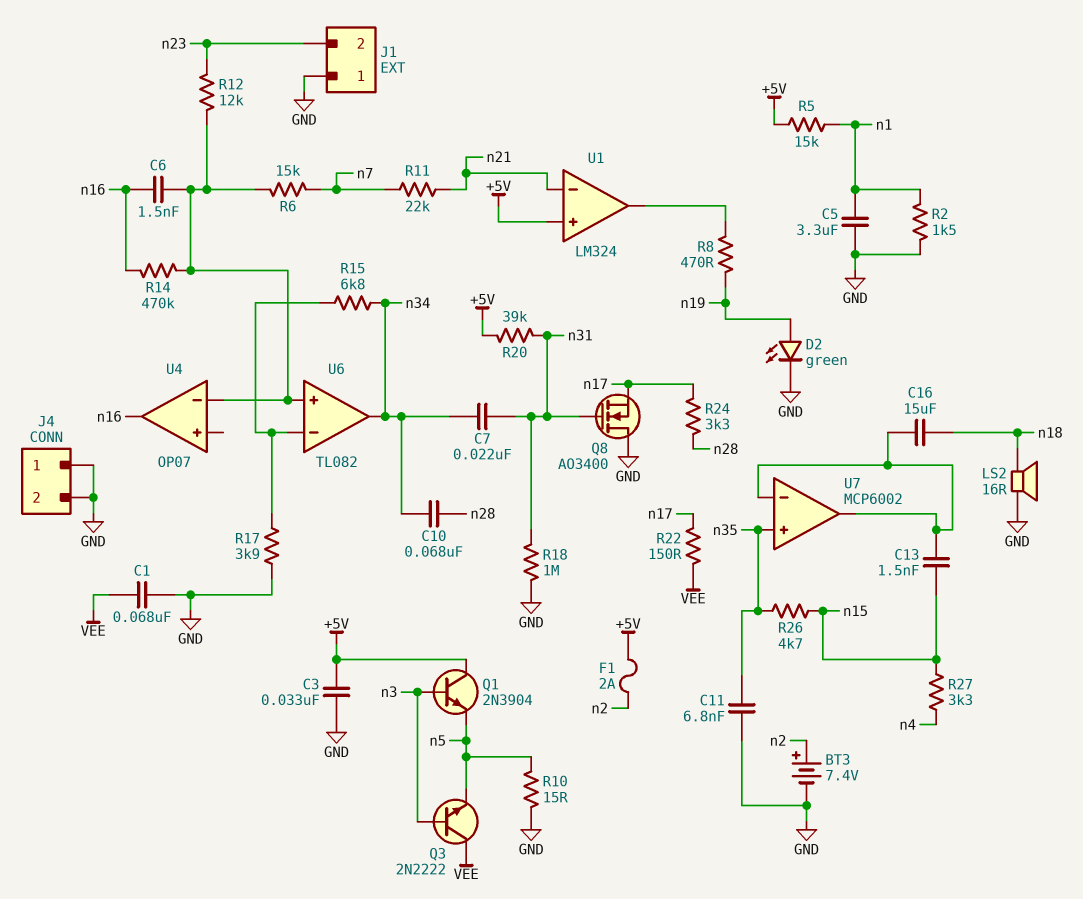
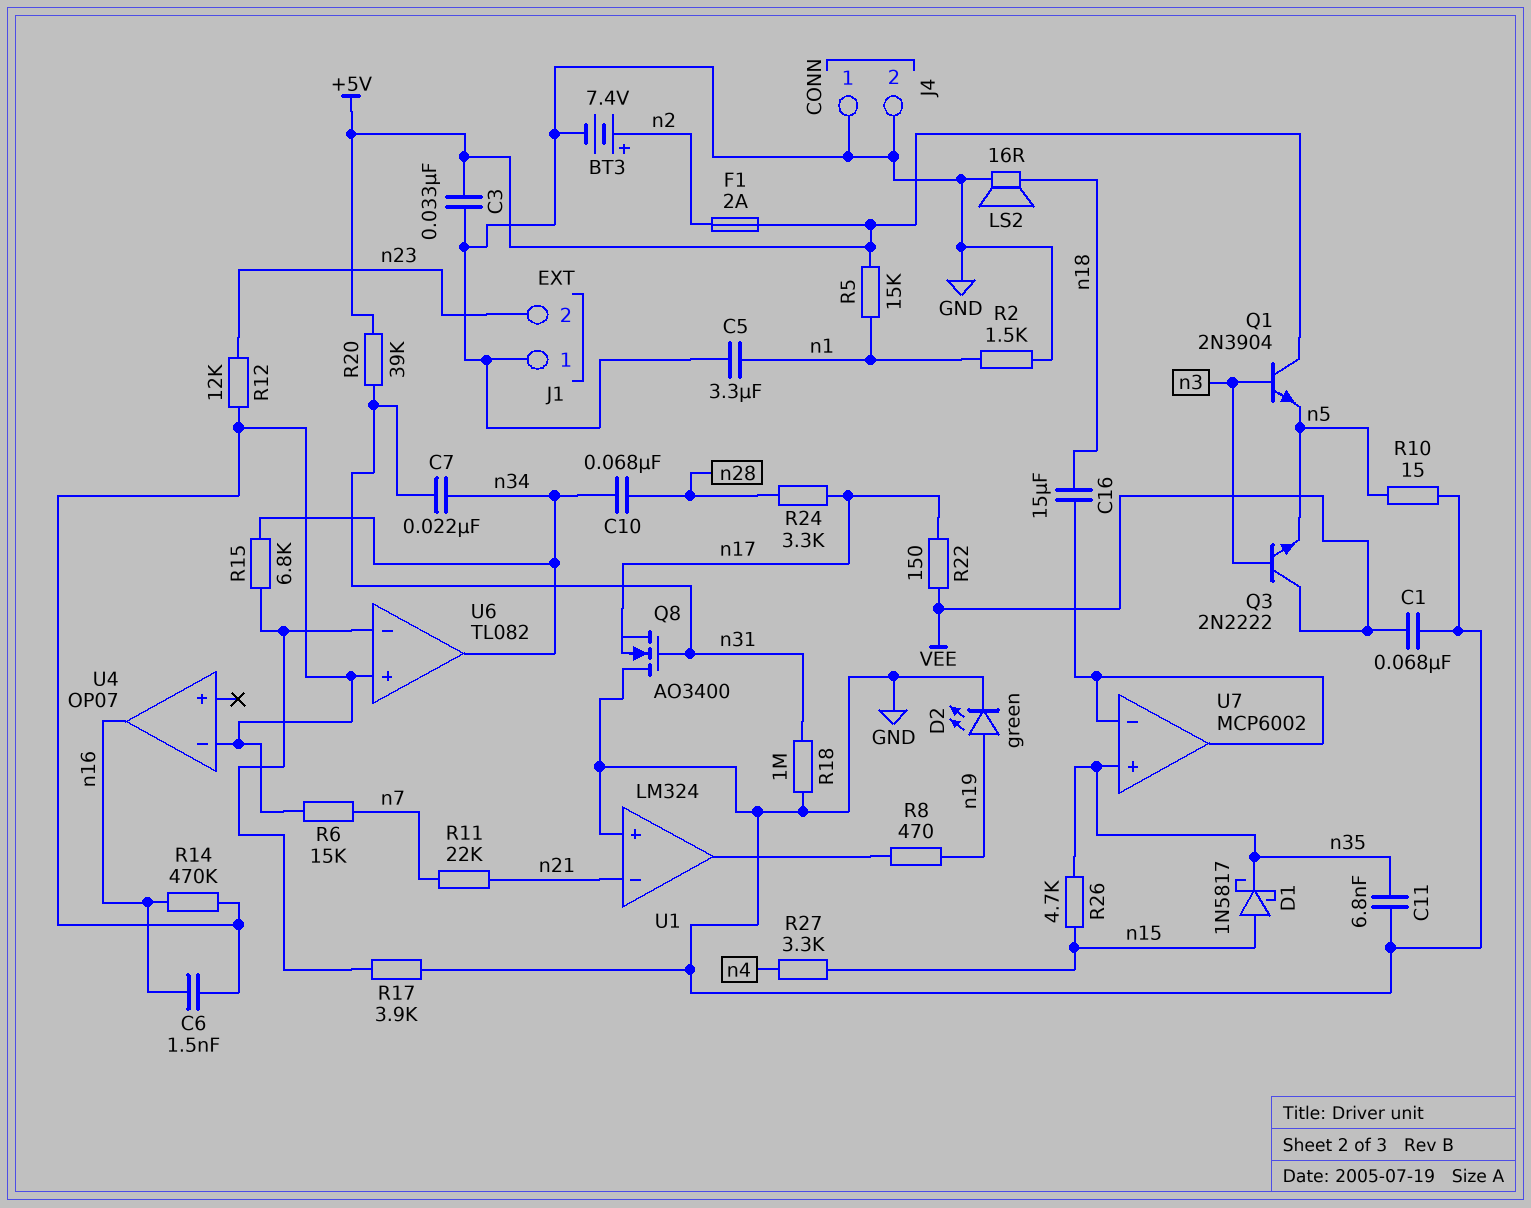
C13: 1.5nF (U7/in-, n15) -> none
D1: none -> schottky 1N5817 (A n15, K n35)
U1 pin in+: +5V -> GND

